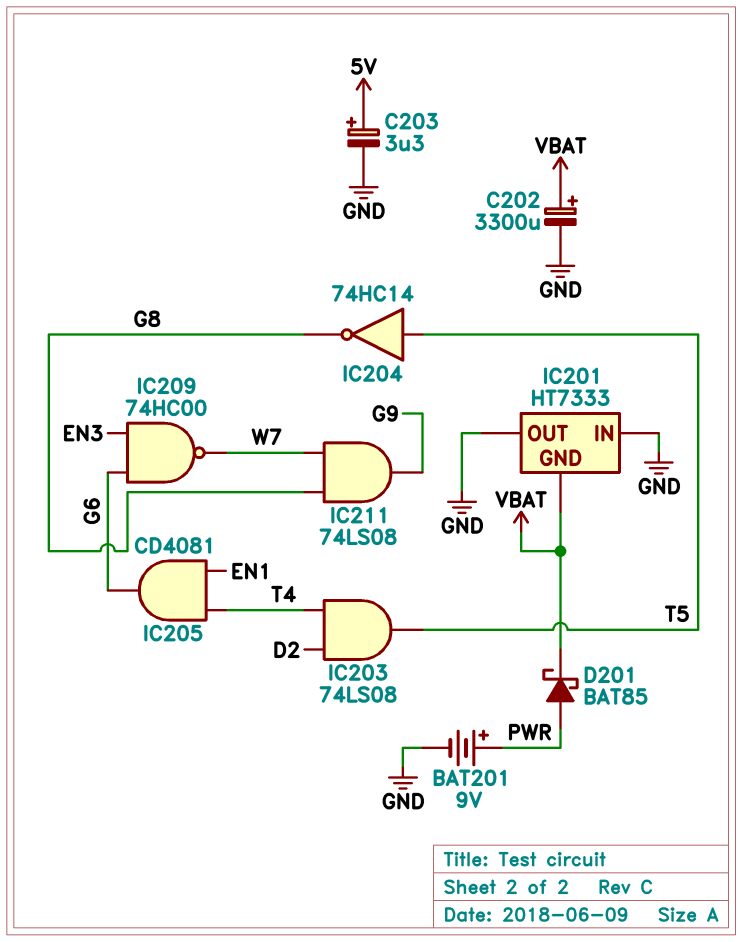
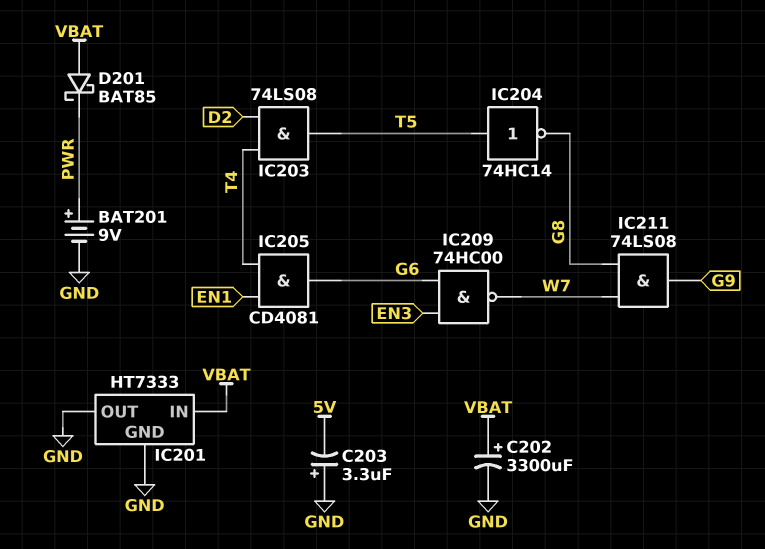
C203: 3.3uF (plus 5V, minus GND) -> 3.3uF (plus GND, minus 5V)
D201: schottky BAT85 (A PWR, K VBAT) -> schottky BAT85 (A VBAT, K PWR)
IC201 pin GND: VBAT -> GND
IC201 pin IN: GND -> VBAT

